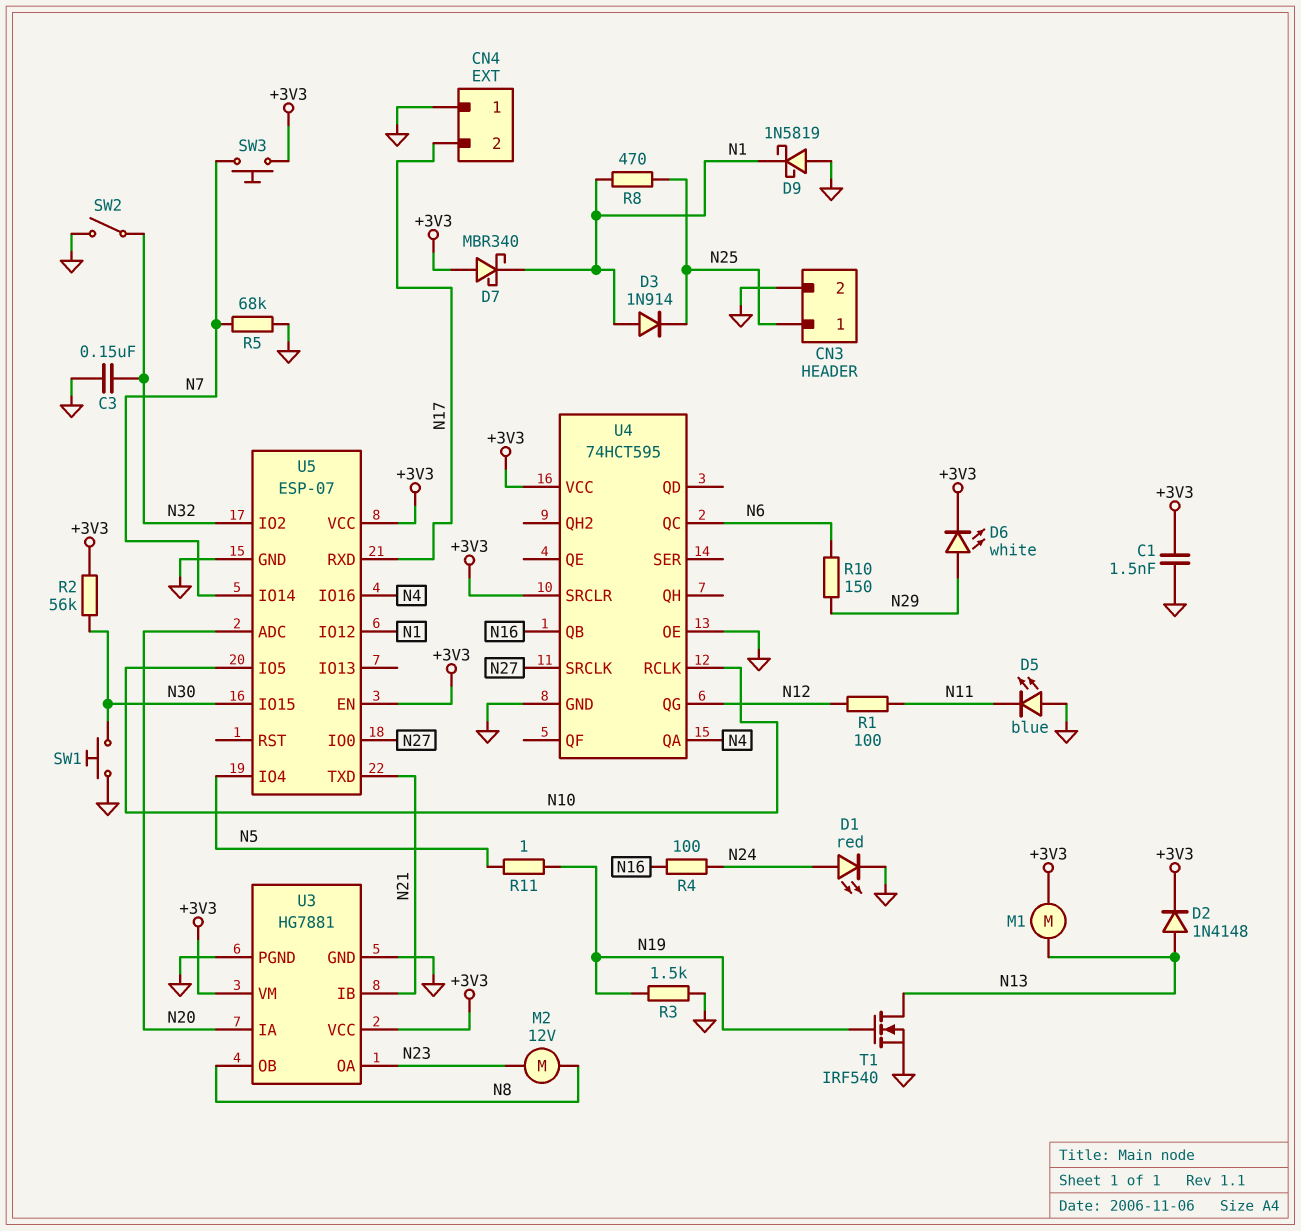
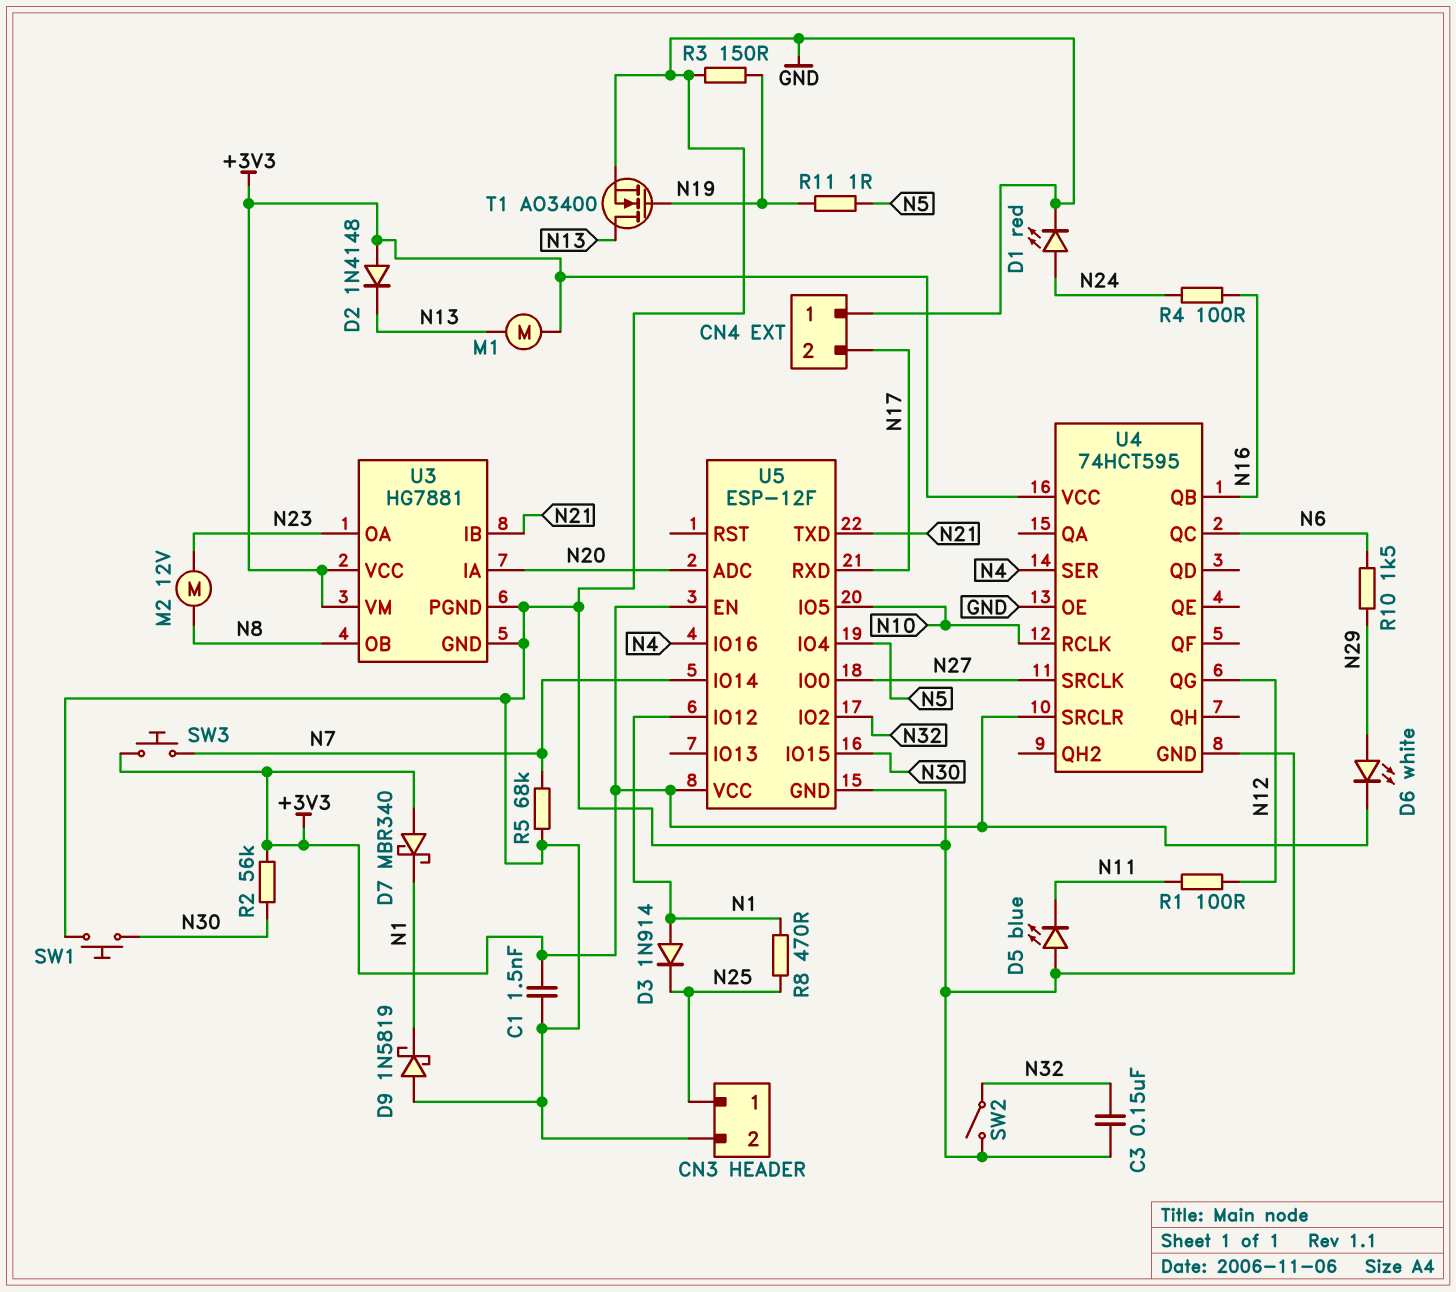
D2: diode 1N4148 (A N13, K +3V3) -> diode 1N4148 (A +3V3, K N13)
R3: 1.5k (GND, N19) -> 150 (GND, N19)
R10: 150 (N6, N29) -> 1.5k (N6, N29)
T1: NMOS IRF540 (G N19, D N13, S GND) -> NMOS AO3400 (G N19, D N13, S GND)
U4 pin QA: N4 -> none
U4 pin SER: none -> N4
U5: ESP-07 -> ESP-12F

